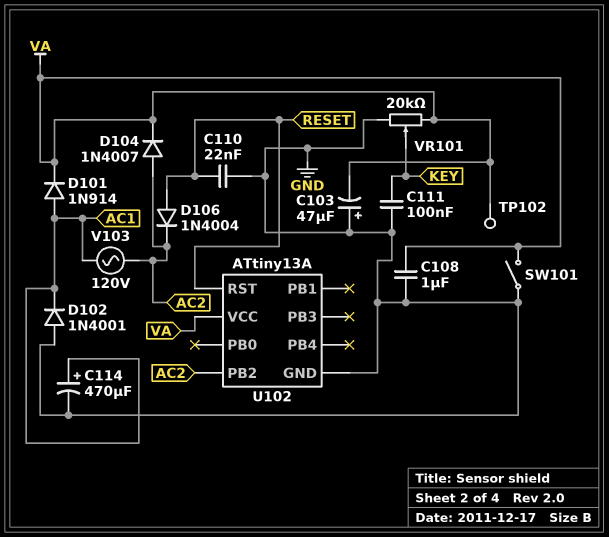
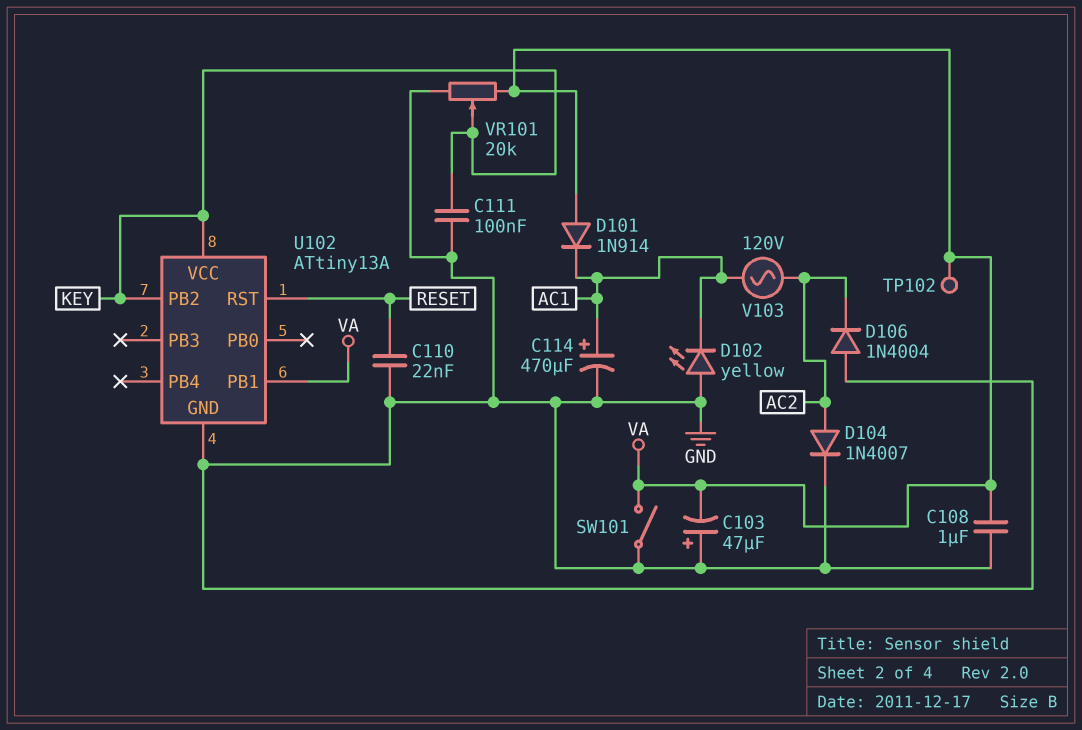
D101: diode 1N914 (A AC1, K VA) -> diode 1N914 (A VA, K AC1)
D102: diode 1N4001 (A GND, K AC1) -> LED yellow (A GND, K AC1)
D104: diode 1N4007 (A AC2, K VA) -> diode 1N4007 (A AC2, K GND)
D106: diode 1N4004 (A RESET, K AC2) -> diode 1N4004 (A GND, K AC2)
U102 pin PB1: none -> VA
U102 pin PB2: AC2 -> KEY
U102 pin VCC: VA -> KEY

